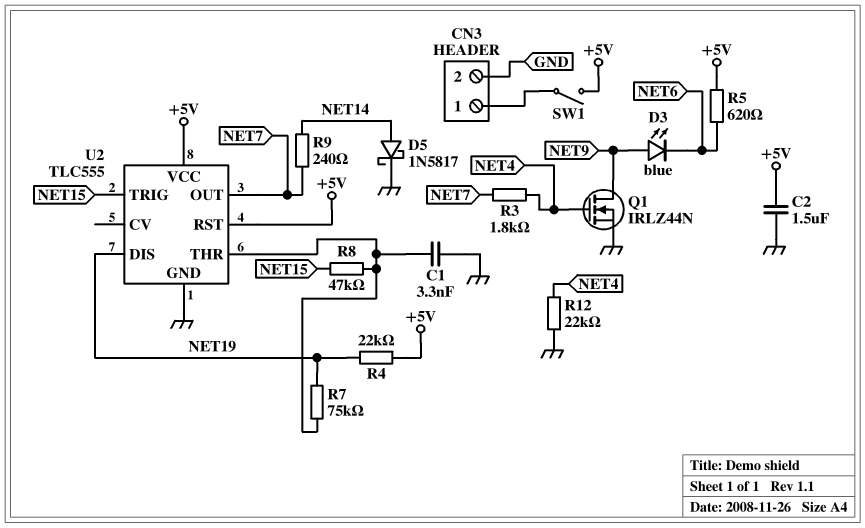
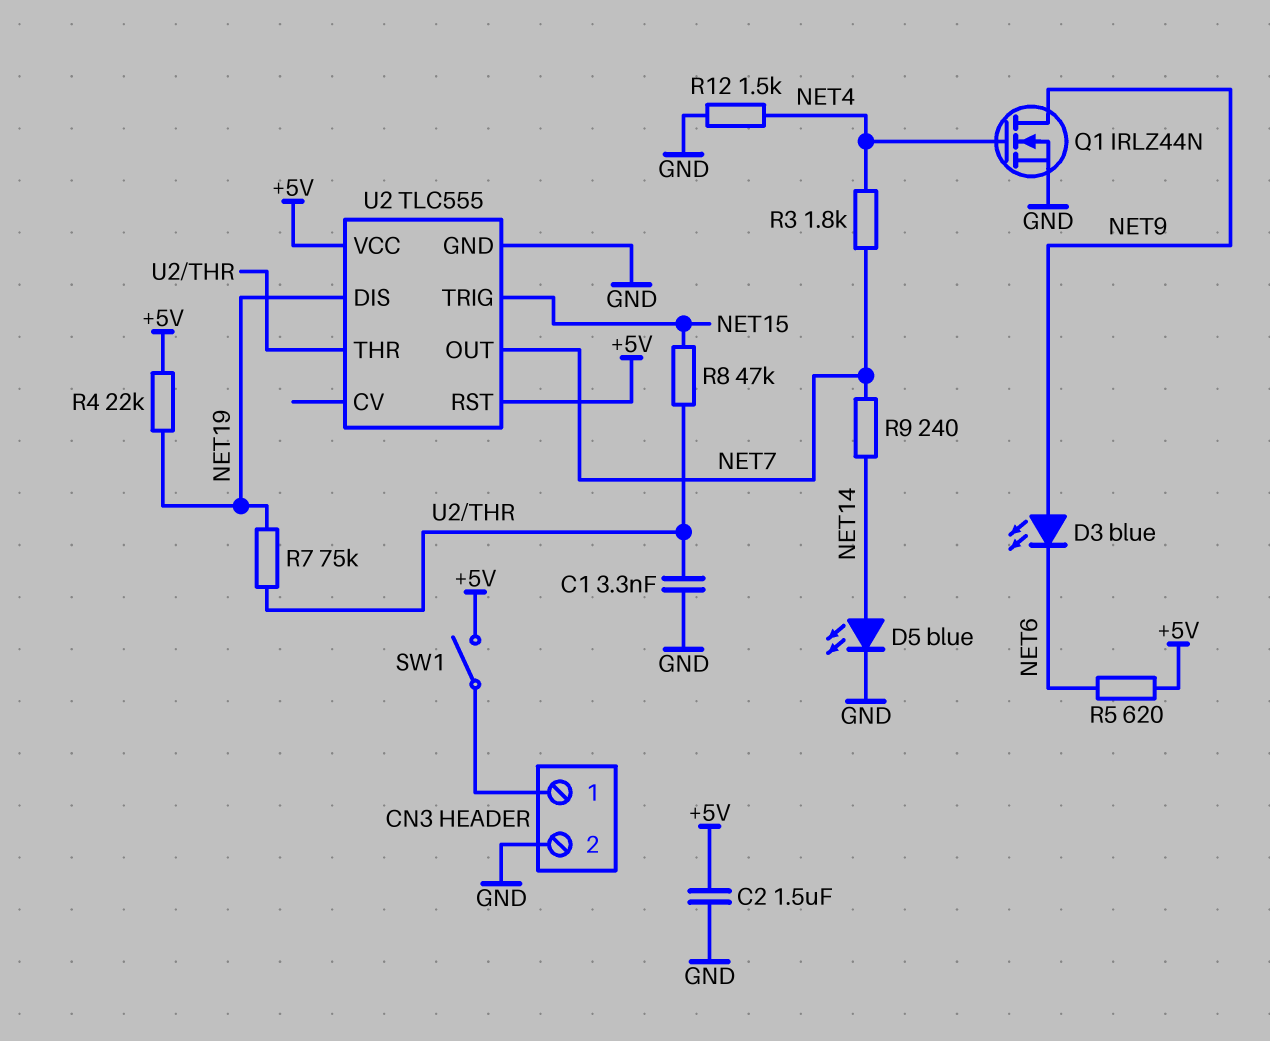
D5: schottky 1N5817 (A NET14, K GND) -> LED blue (A NET14, K GND)
R12: 22k (GND, NET4) -> 1.5k (GND, NET4)

